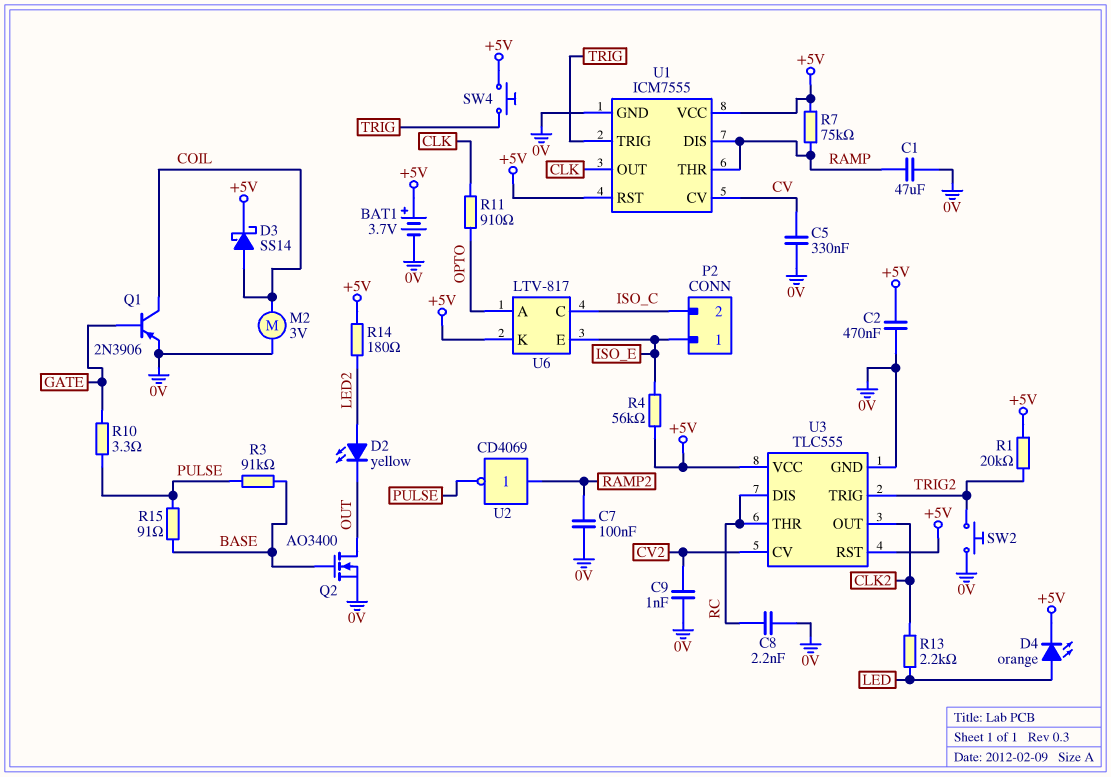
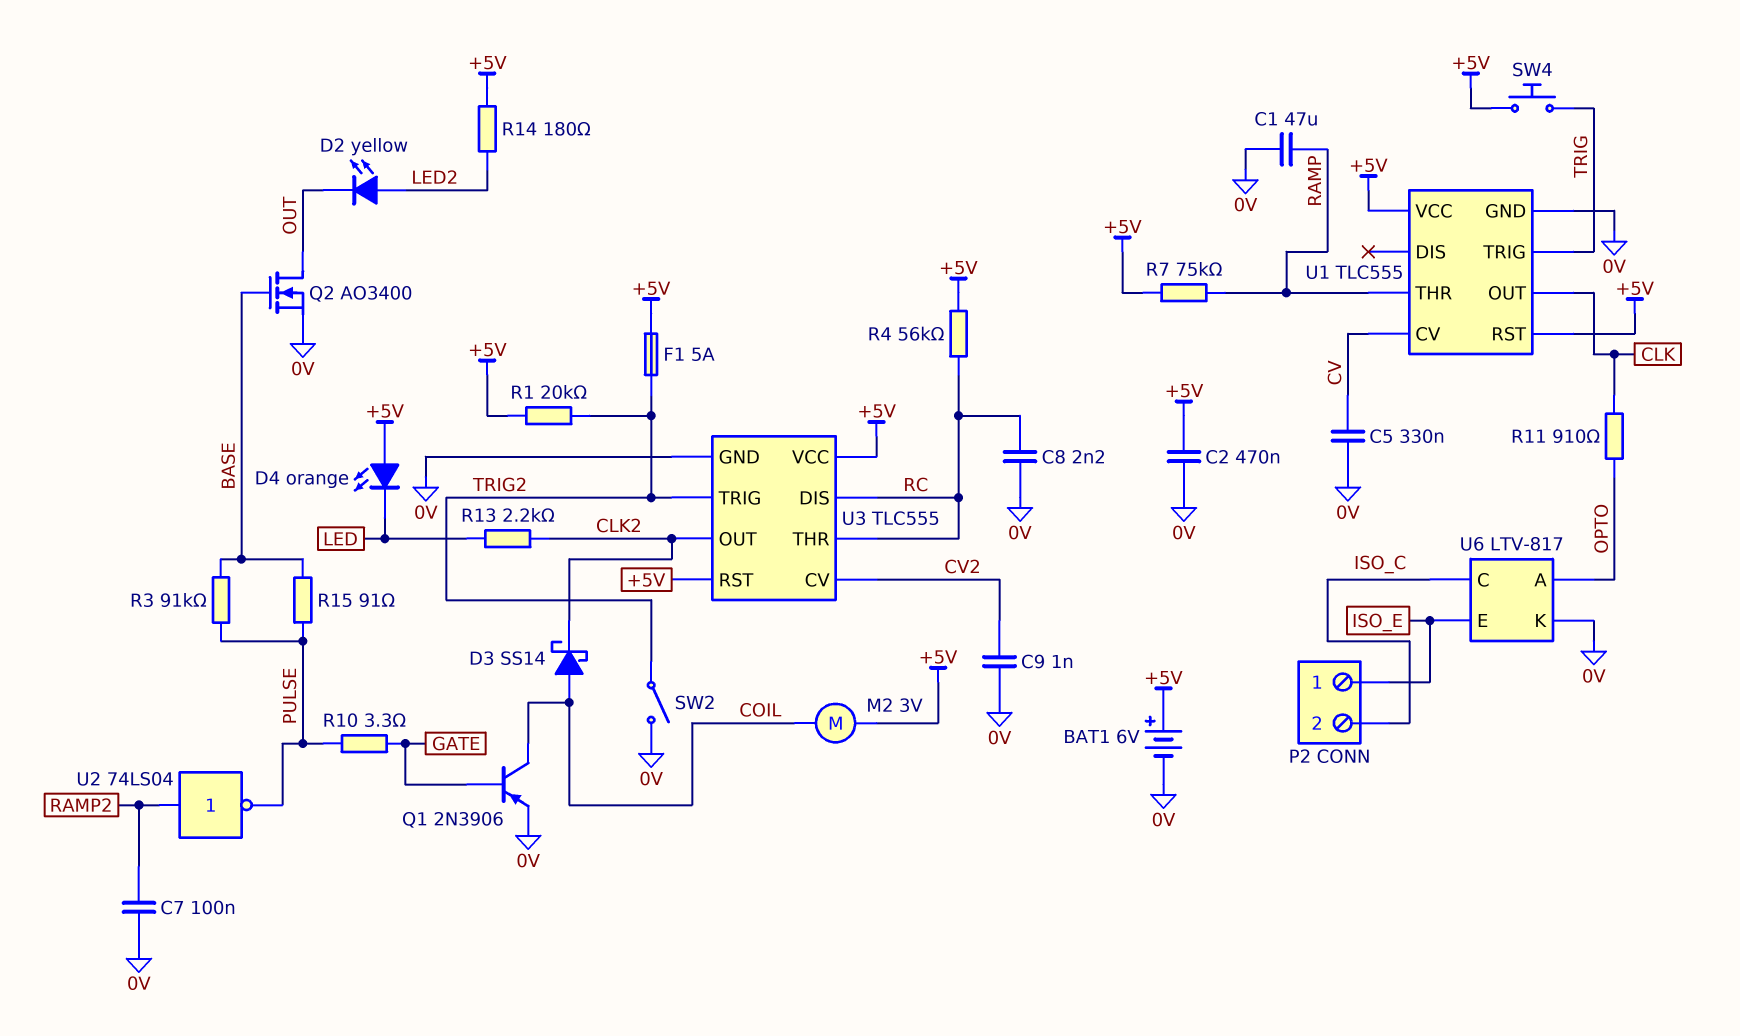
BAT1: 3.7V (plus +5V, minus 0V) -> 6V (plus +5V, minus 0V)
D3: schottky SS14 (A COIL, K +5V) -> schottky SS14 (A COIL, K CLK2)
D4: LED orange (A LED, K +5V) -> LED orange (A +5V, K LED)
F1: none -> 5A (+5V, TRIG2)
M2: motor 3V (0V, COIL) -> motor 3V (+5V, COIL)
R4: 56k (+5V, ISO_E) -> 56k (+5V, RC)
SW2: button (0V, TRIG2) -> switch (0V, TRIG2)
U1: ICM7555 -> TLC555
U1 pin DIS: RAMP -> none
U2: NOT CD4069 (in RAMP2, out PULSE) -> NOT 74LS04 (in RAMP2, out PULSE)
U6 pin K: +5V -> 0V

